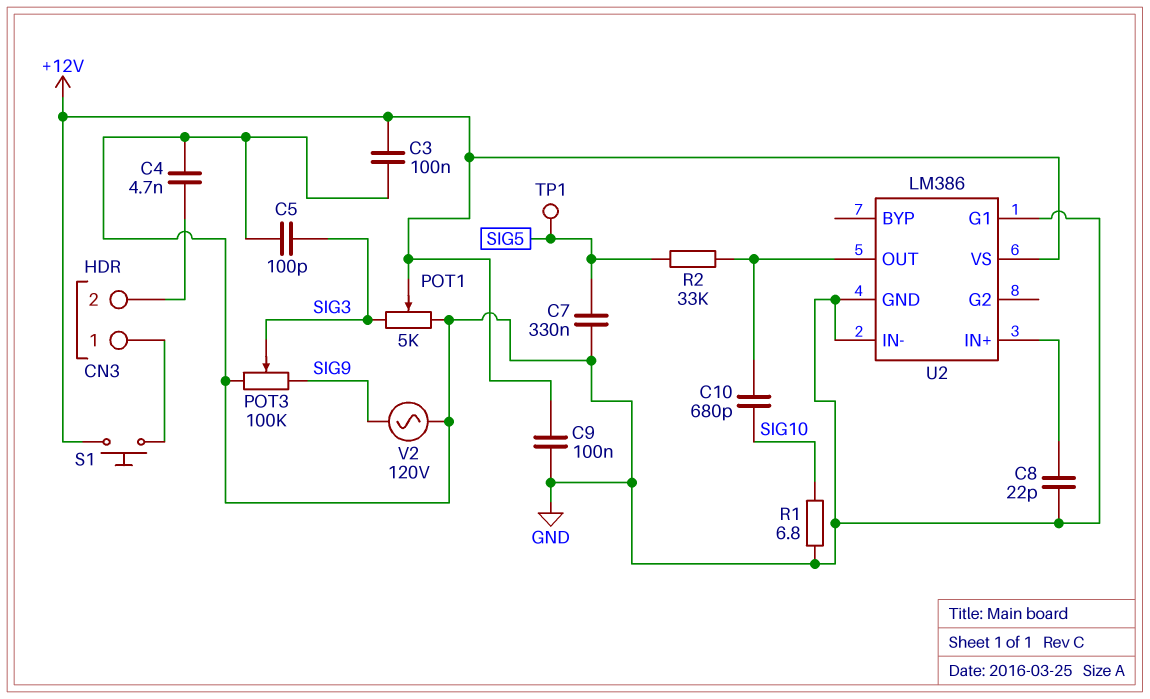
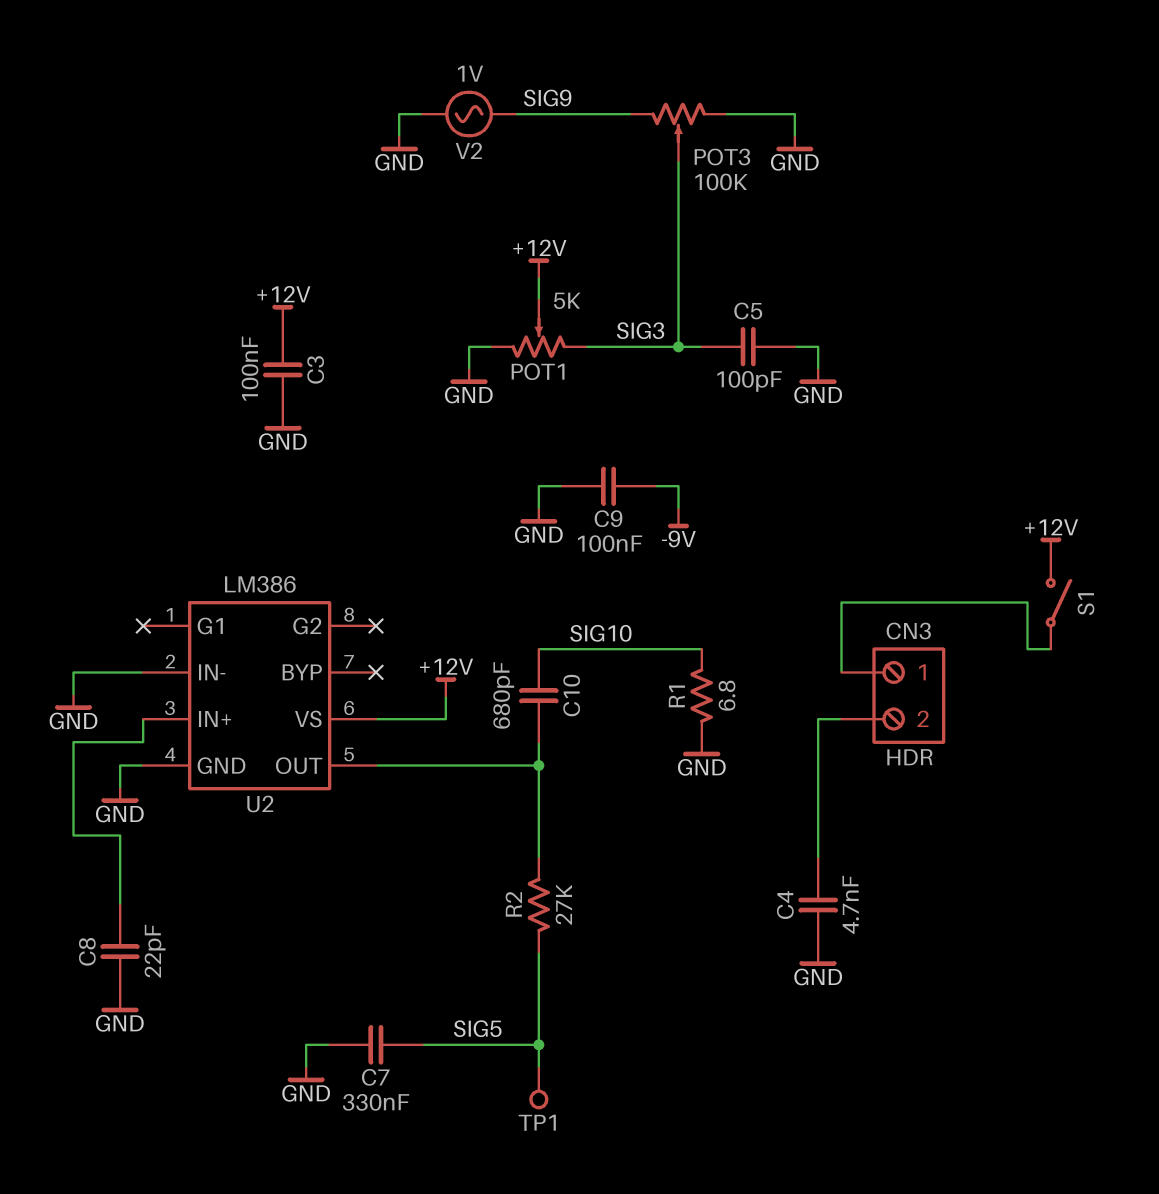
C9: 100nF (+12V, GND) -> 100nF (-9V, GND)
R2: 33k (SIG5, U2/OUT) -> 27k (SIG5, U2/OUT)
S1: button (+12V, CN3/1) -> switch (+12V, CN3/1)
U2 pin G1: GND -> none
V2: AC 120V (GND, SIG9) -> AC 1V (GND, SIG9)

